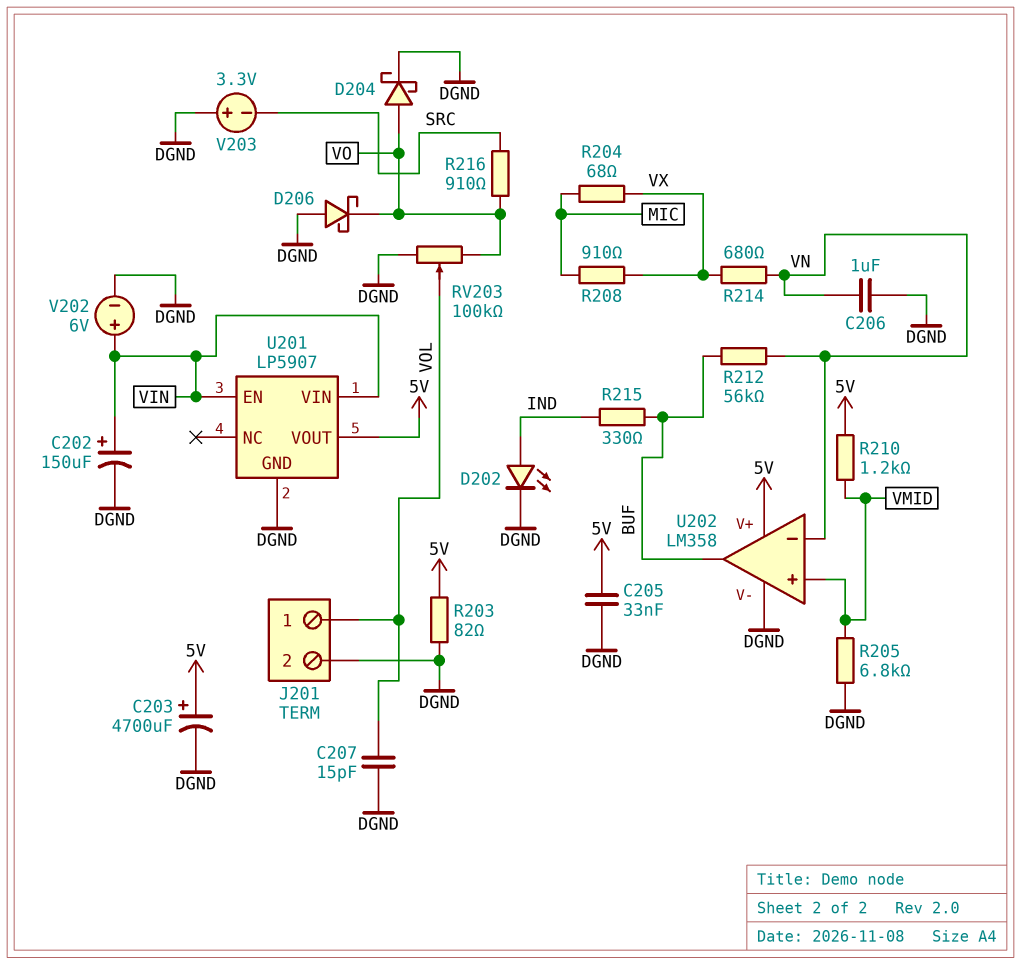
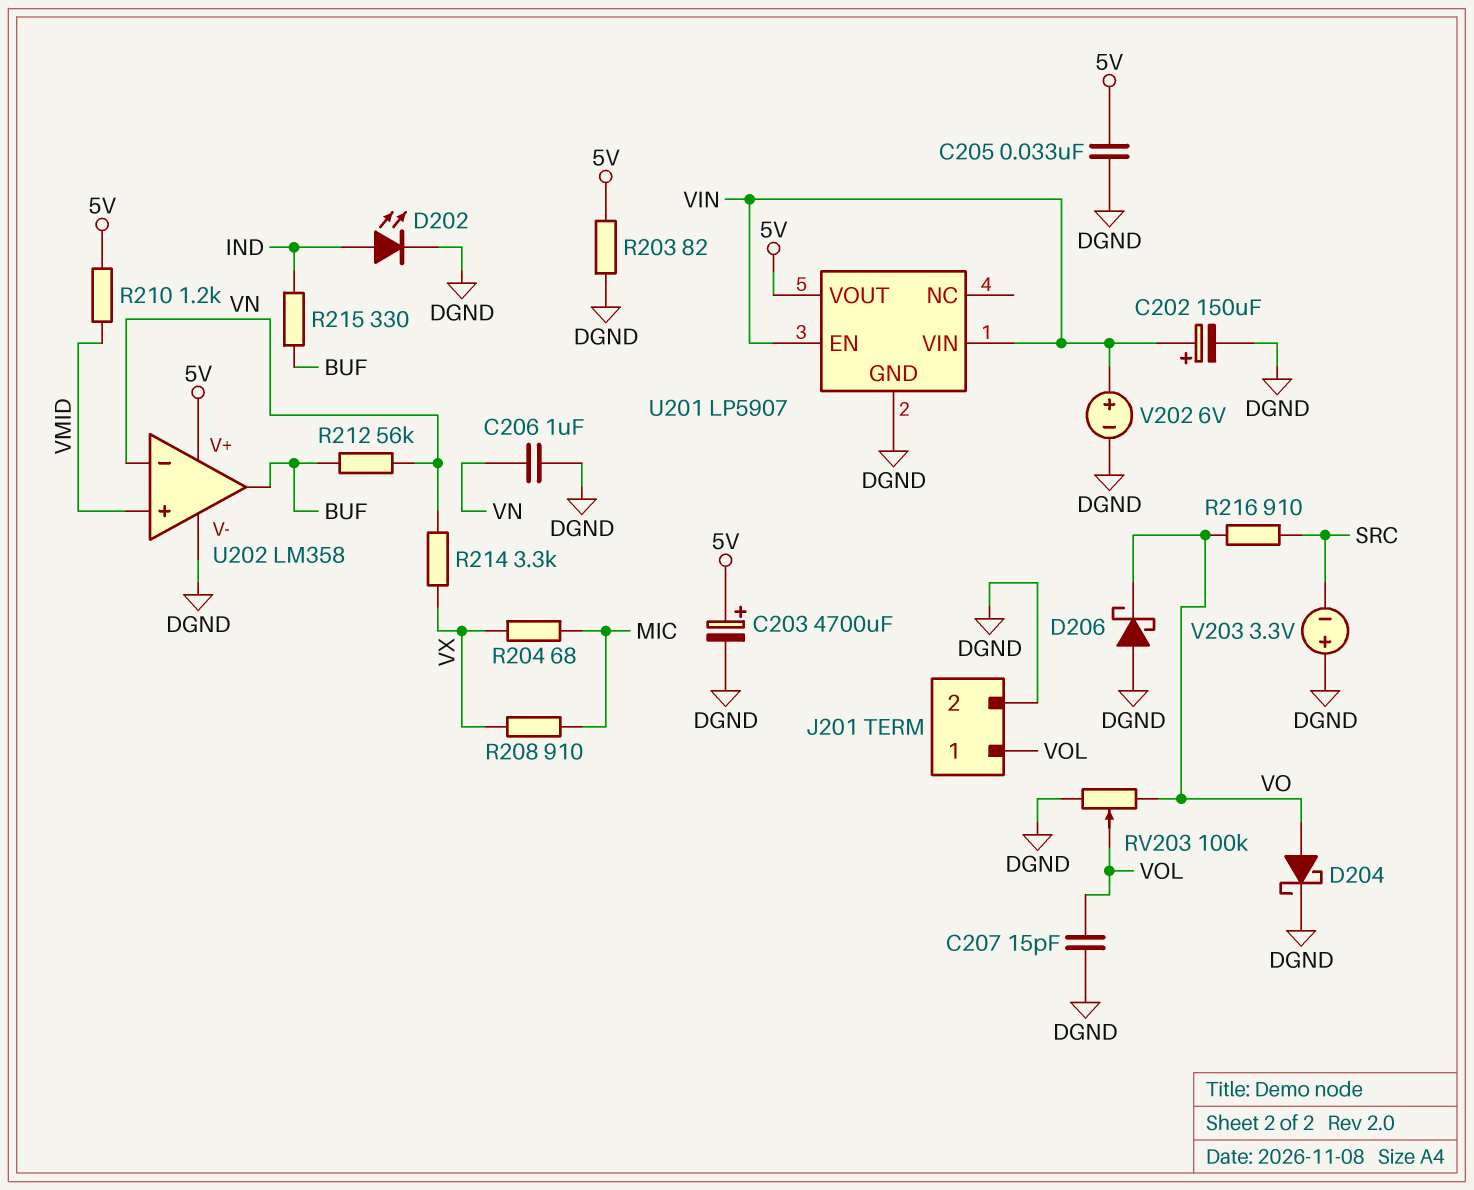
R205: 6.8k (DGND, VMID) -> none
R214: 680 (VN, VX) -> 3.3k (VN, VX)

